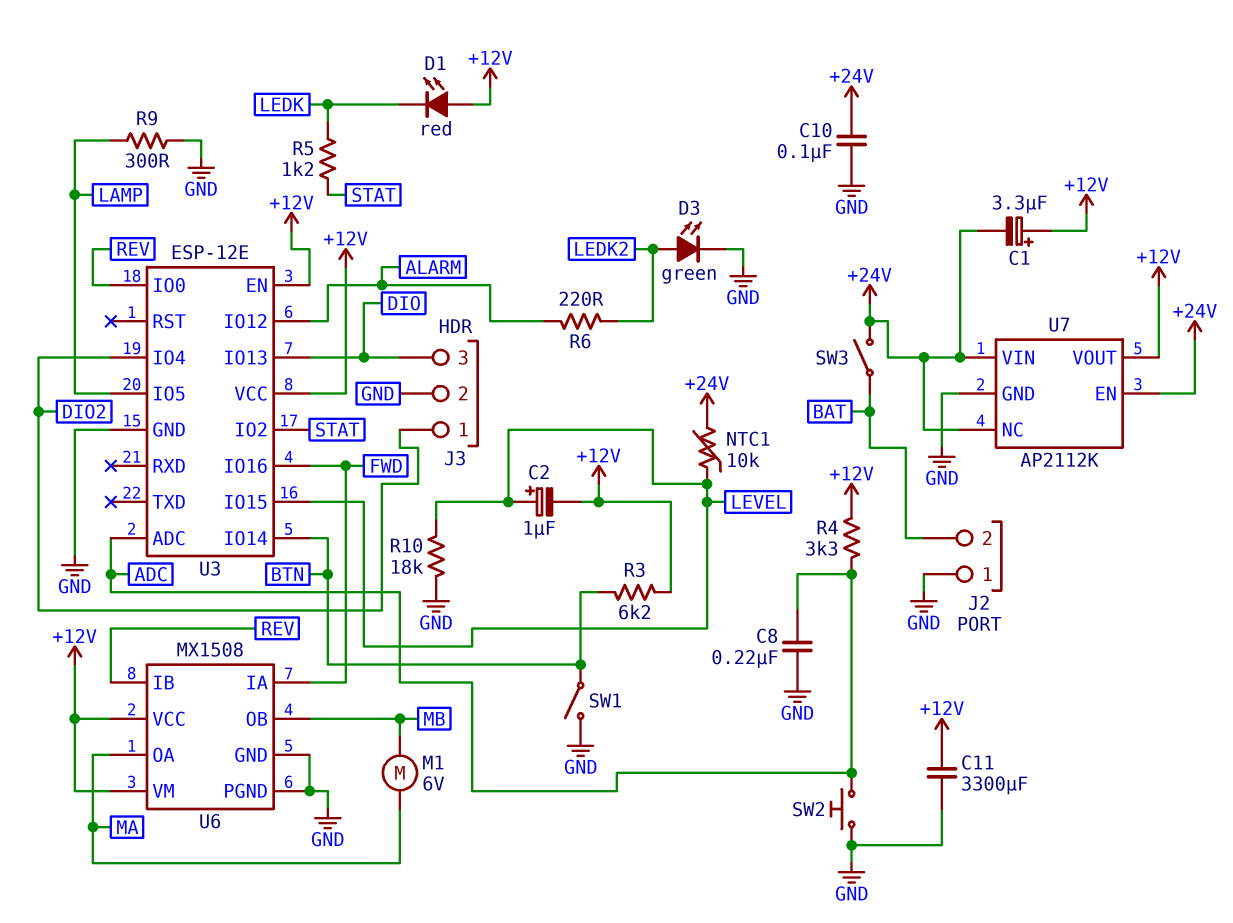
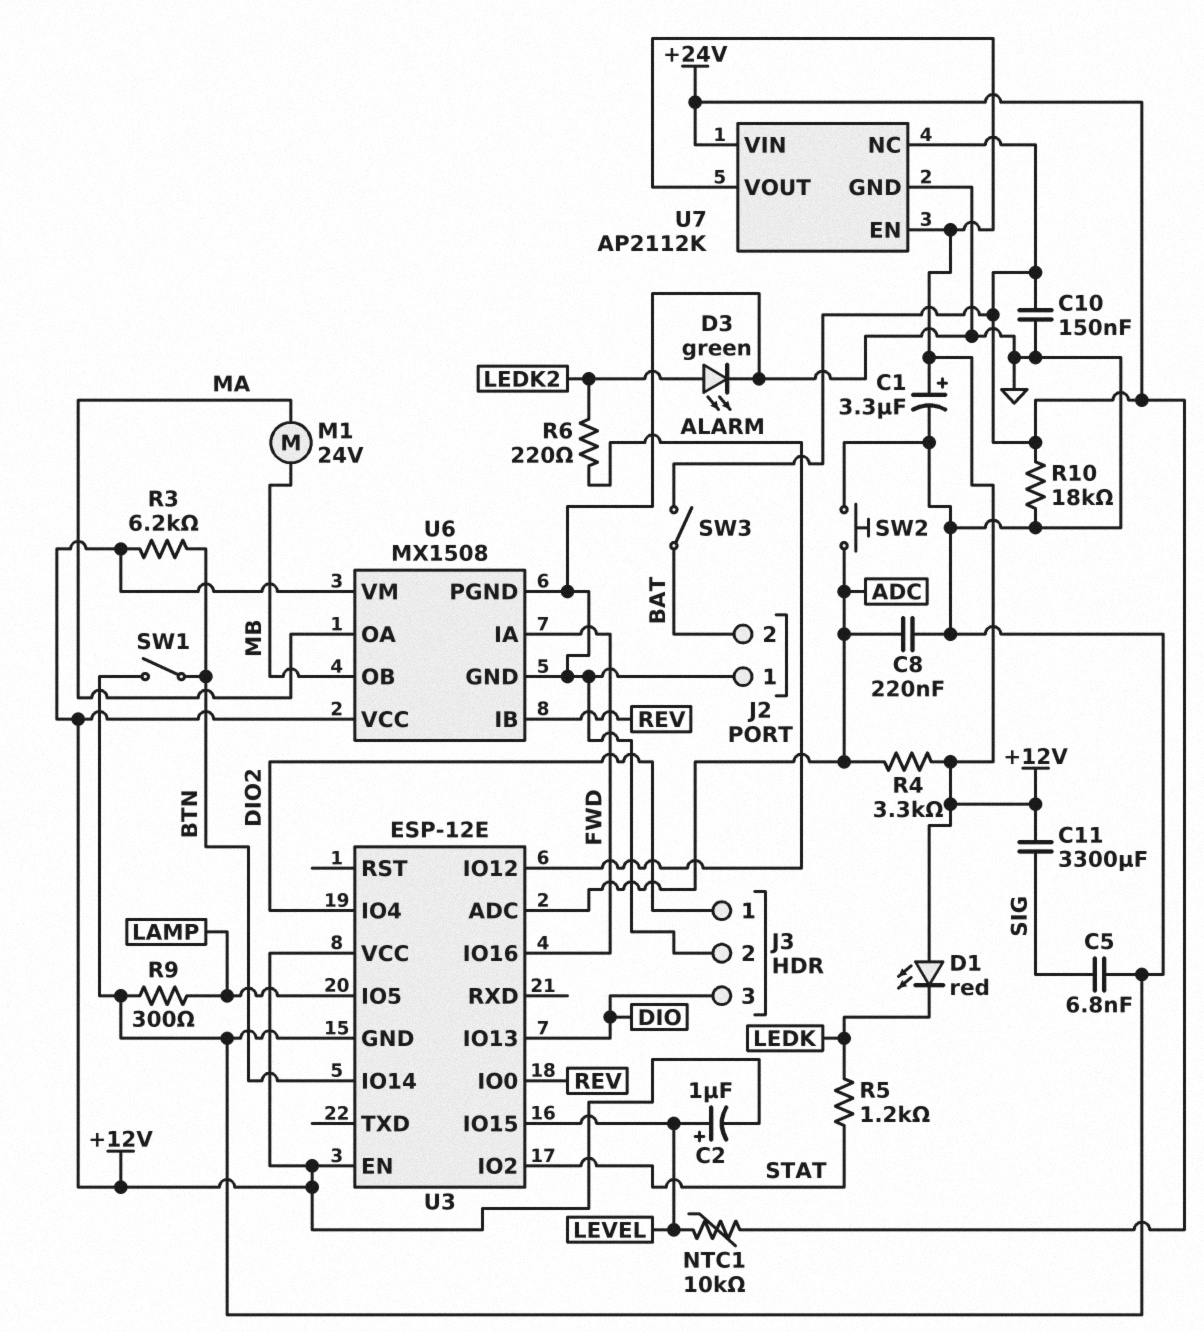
C1: 3.3uF (plus +12V, minus +24V) -> 3.3uF (plus +12V, minus GND)
C5: none -> 6.8nF (GND, SIG)
C10: 100nF (+24V, GND) -> 150nF (+24V, GND)
C11: 3300uF (+12V, GND) -> 3300uF (+12V, SIG)
M1: motor 6V (MA, MB) -> motor 24V (MA, MB)
R10: 18k (GND, LEVEL) -> 18k (+24V, GND)
U7 pin EN: +24V -> +12V

